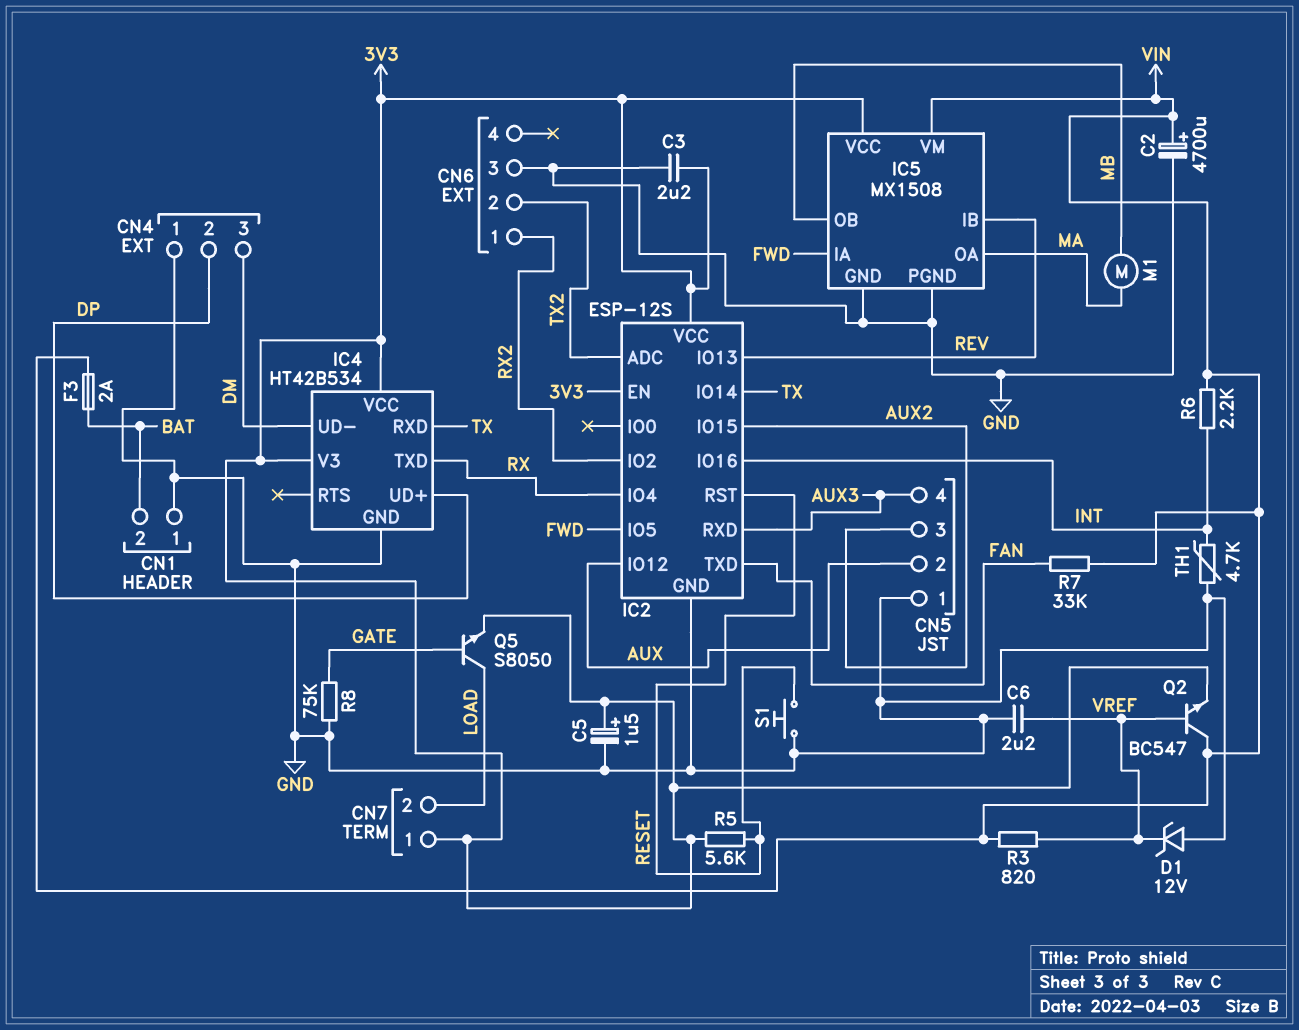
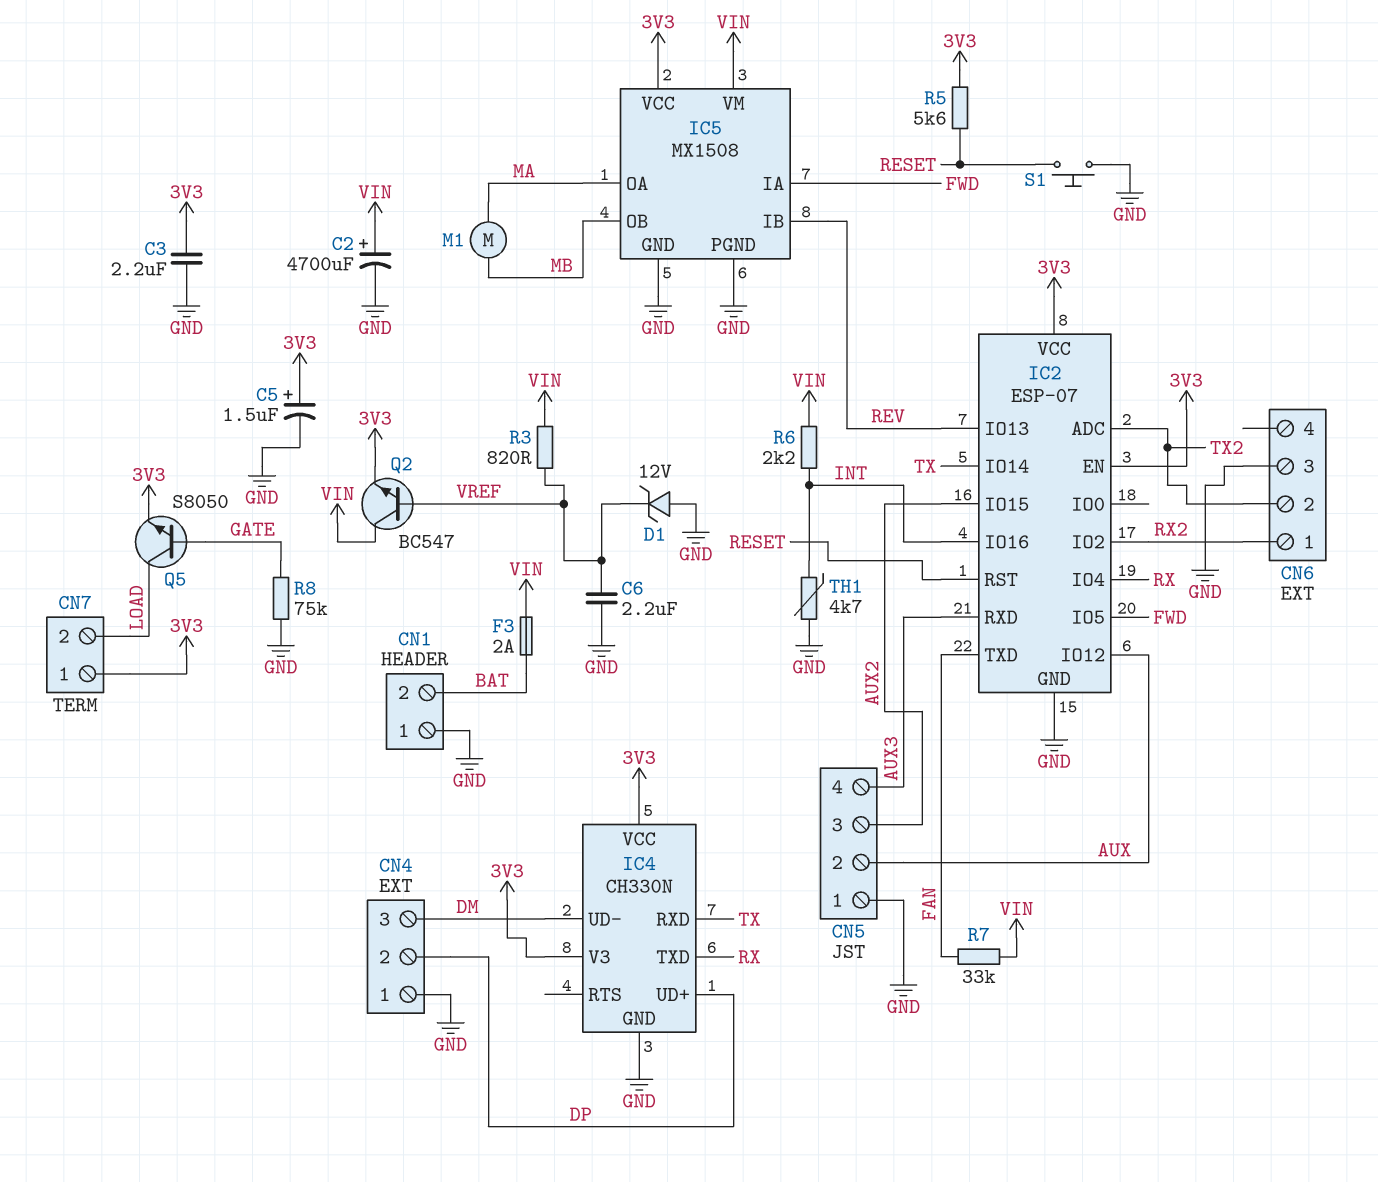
IC2: ESP-12S -> ESP-07
IC4: HT42B534 -> CH330N

